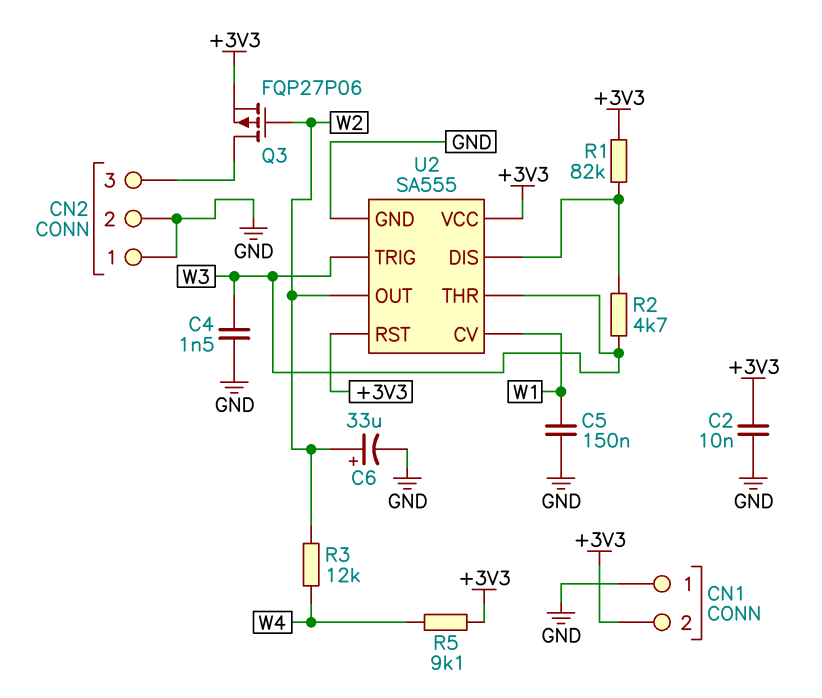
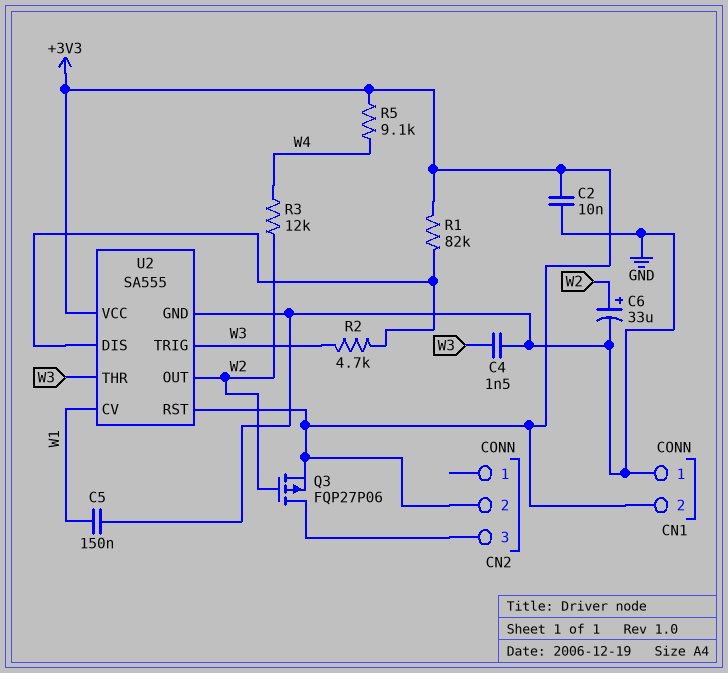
CN2 pin 1: GND -> none
CN2 pin 2: GND -> +3V3

